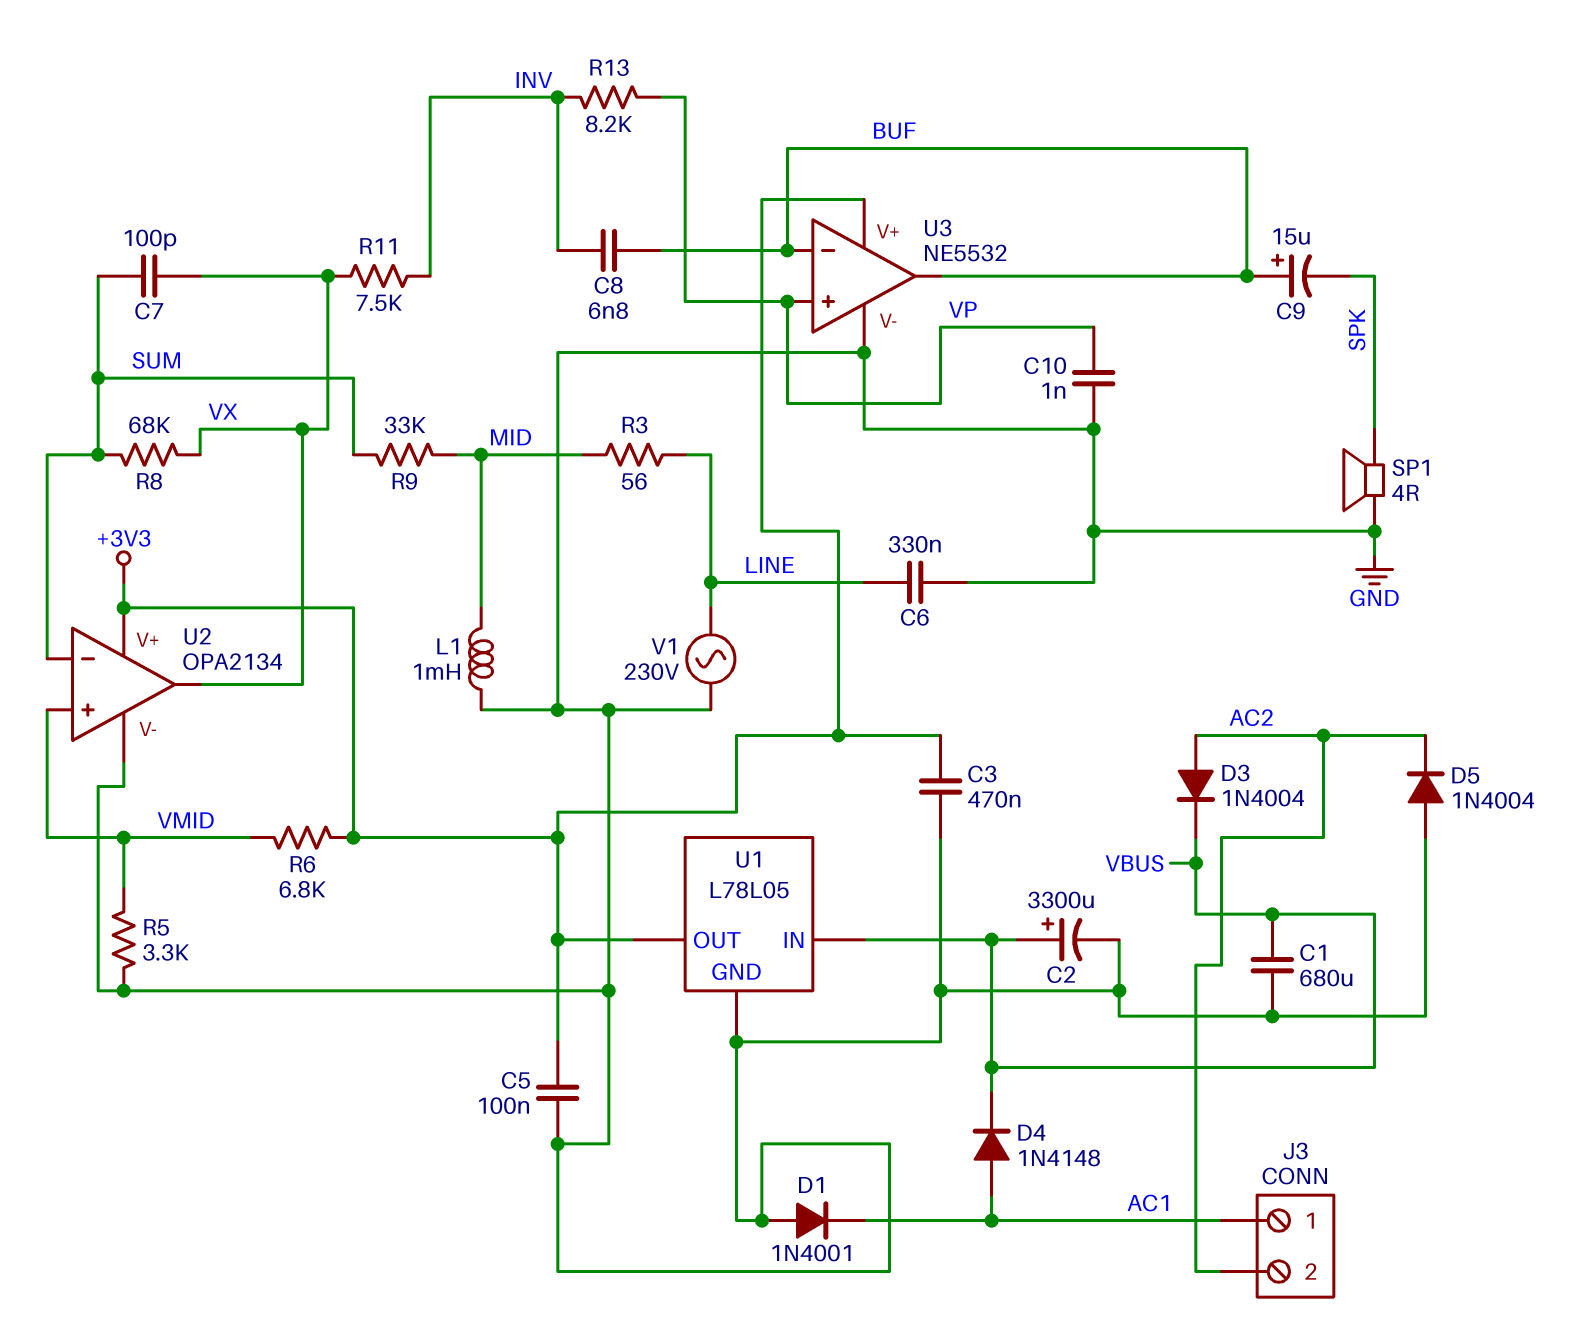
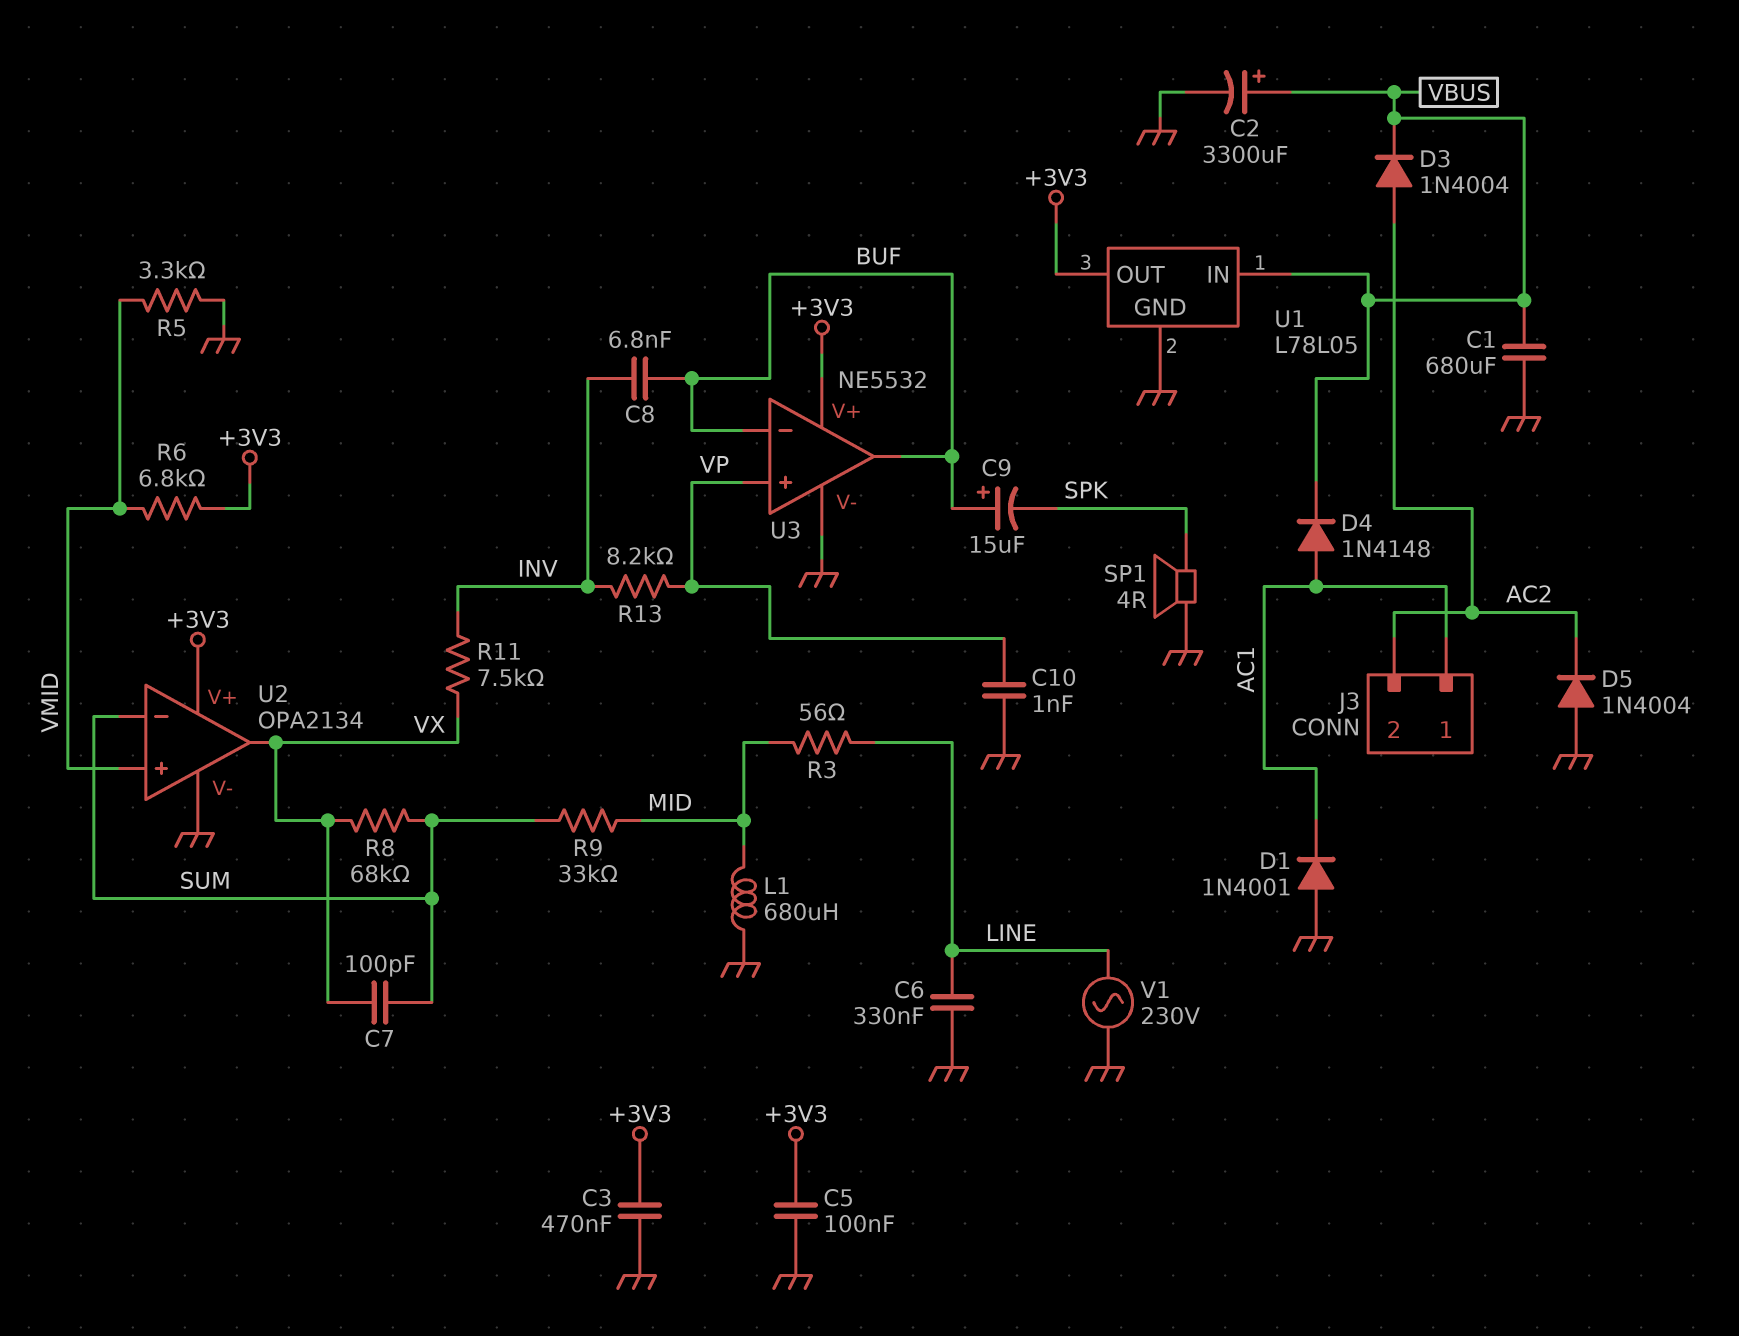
L1: 1mH (GND, MID) -> 680uH (GND, MID)

